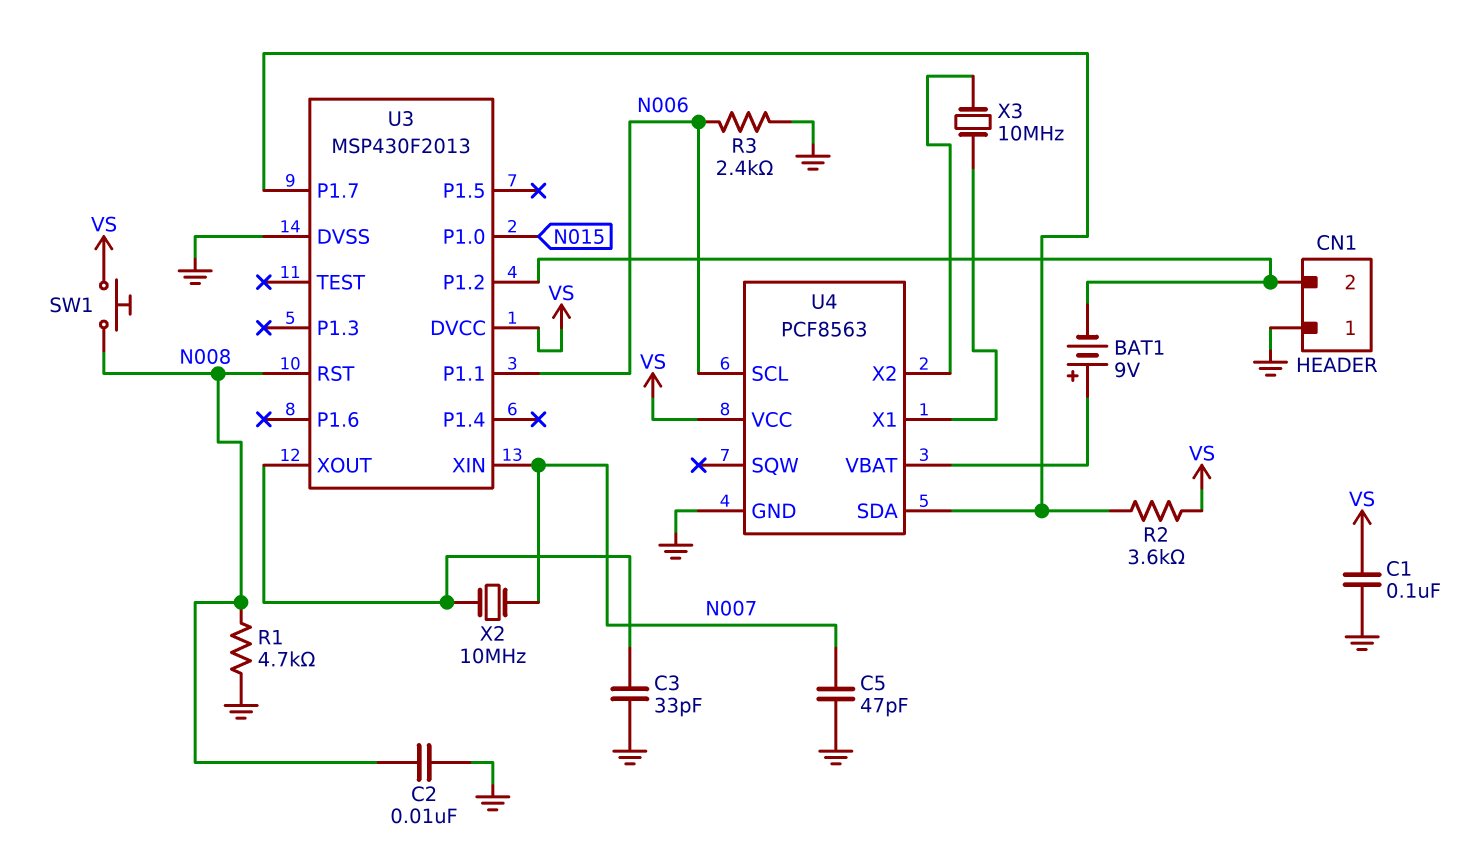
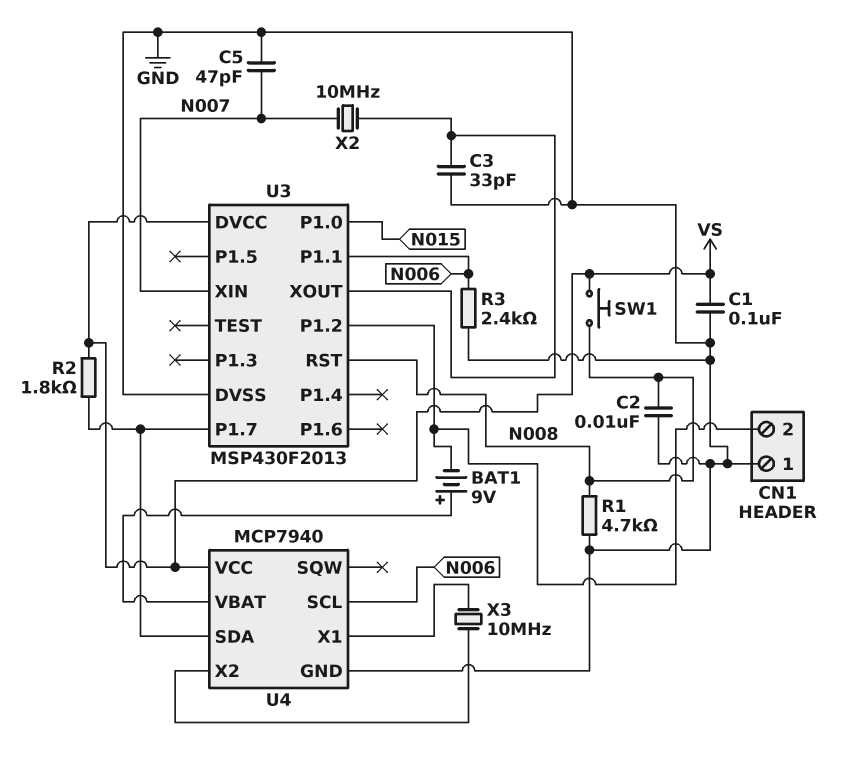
R2: 3.6k (U3/P1.7, VS) -> 1.8k (U3/P1.7, VS)
U4: PCF8563 -> MCP7940

